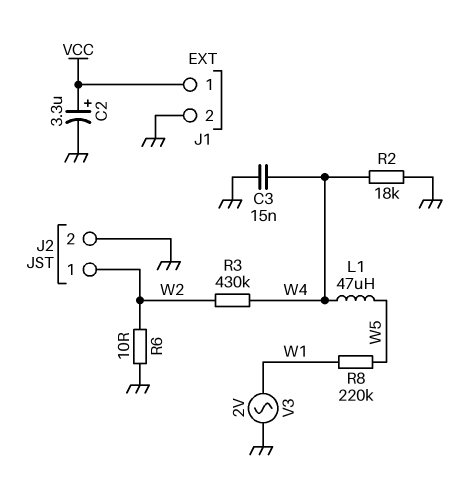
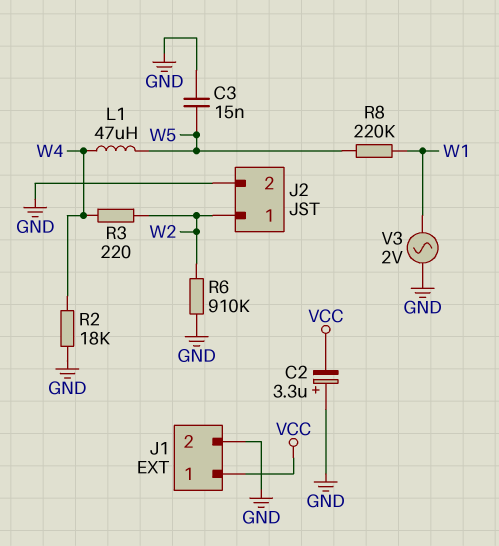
C2: 3.3uF (plus VCC, minus GND) -> 3.3uF (plus GND, minus VCC)
C3: 15nF (GND, W4) -> 15nF (GND, W5)
R3: 430k (W2, W4) -> 220 (W2, W4)
R6: 10 (GND, W2) -> 910k (GND, W2)

